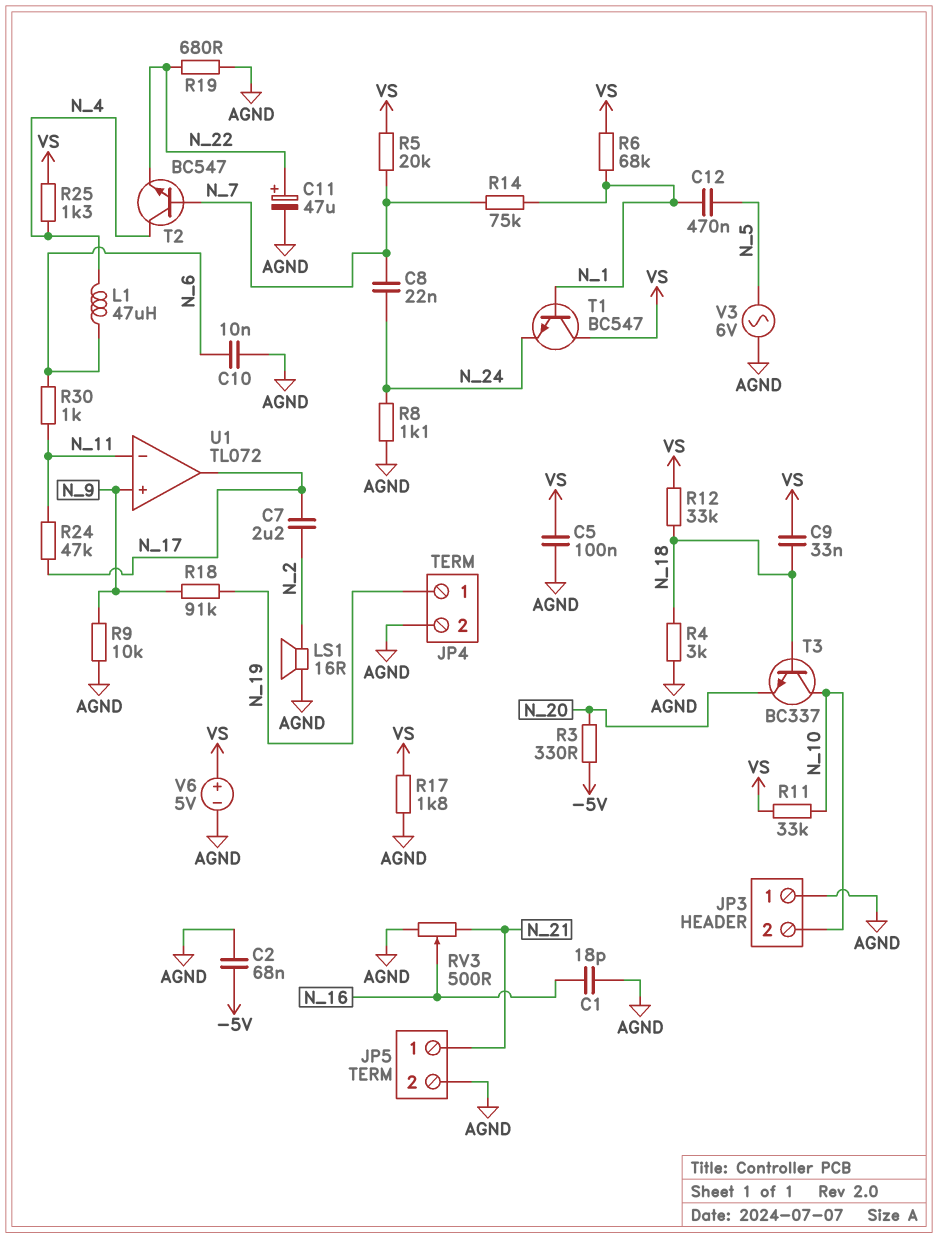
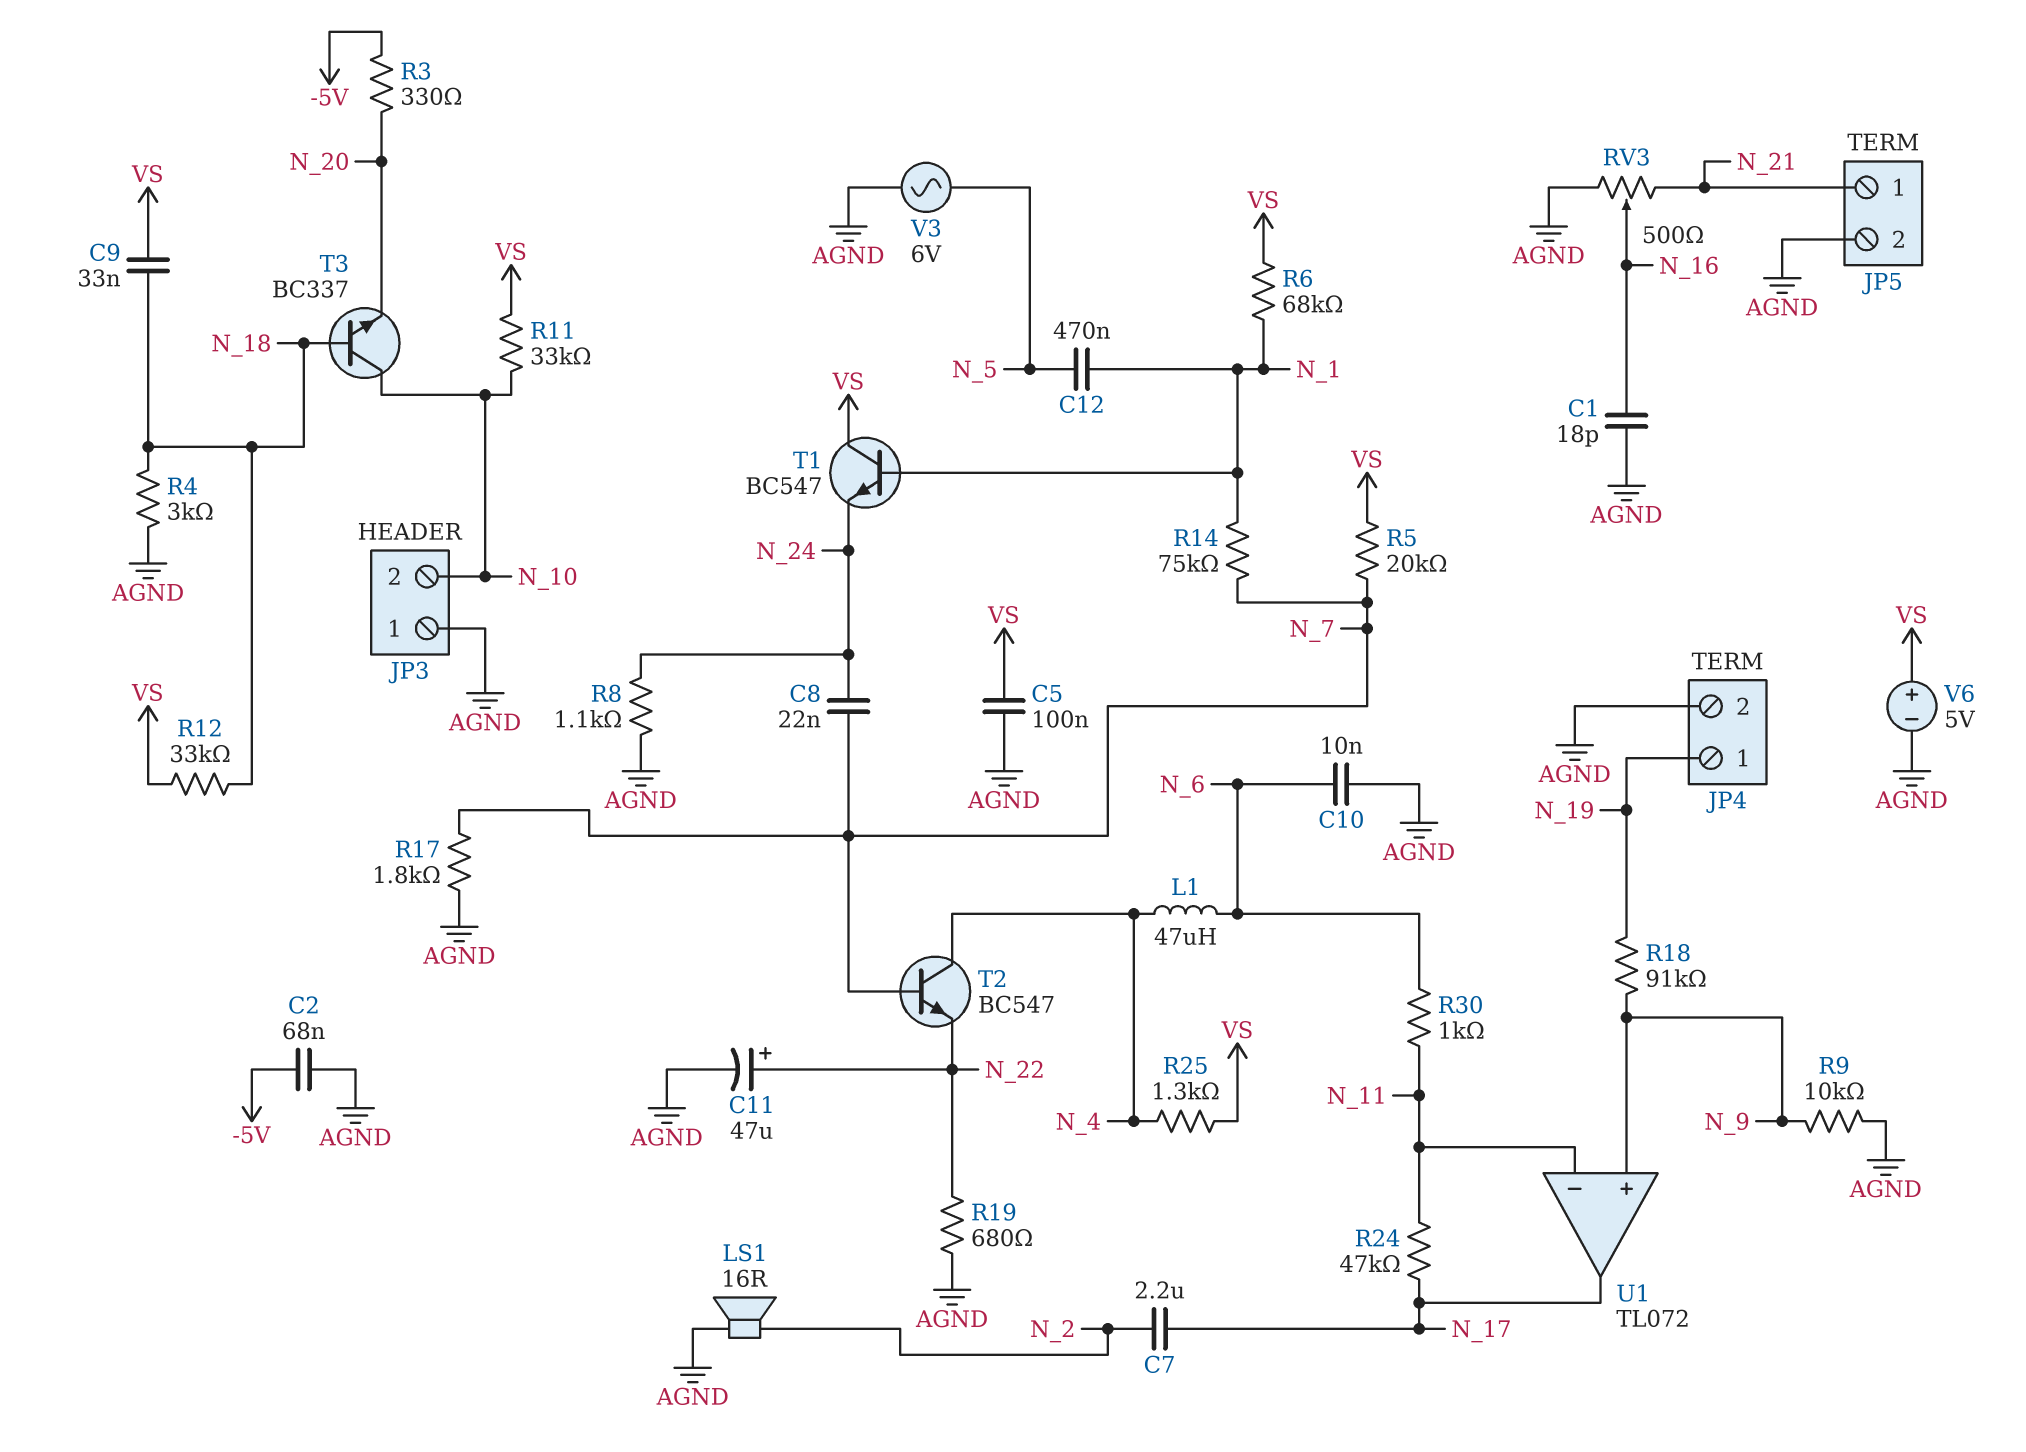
R17: 1.8k (AGND, VS) -> 1.8k (AGND, N_7)

